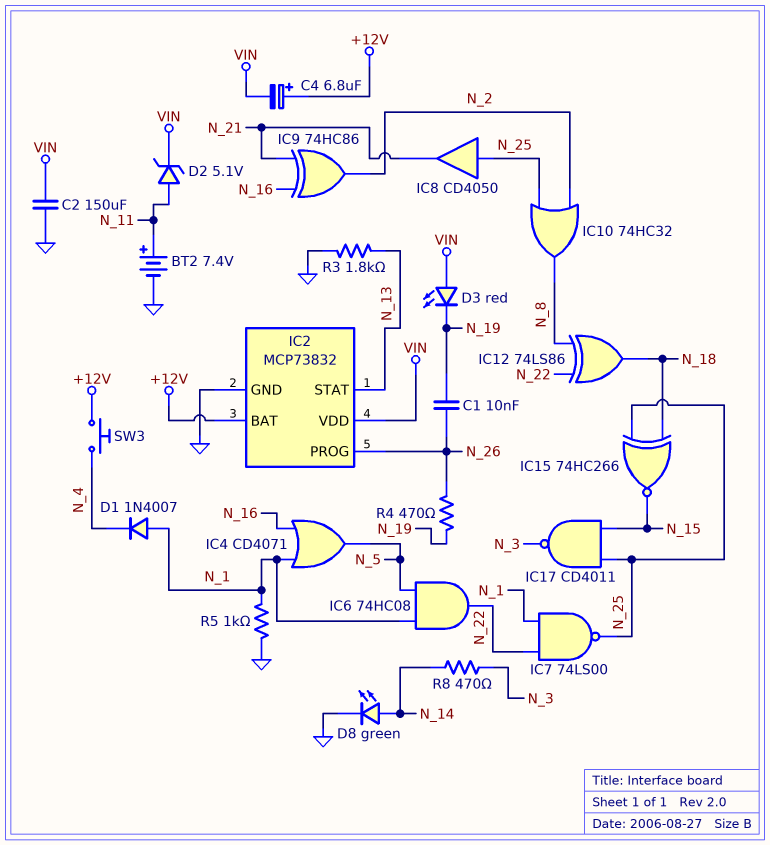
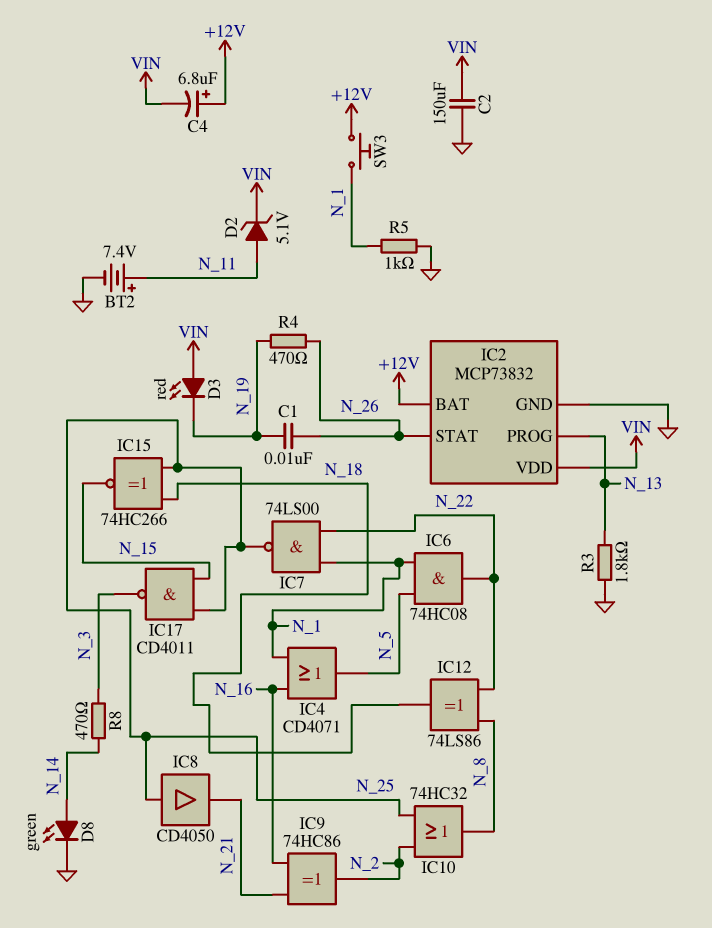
D1: diode 1N4007 (A N_1, K N_4) -> none
IC2 pin PROG: N_26 -> N_13
IC2 pin STAT: N_13 -> N_26
SW3: button (+12V, N_4) -> button (+12V, N_1)

